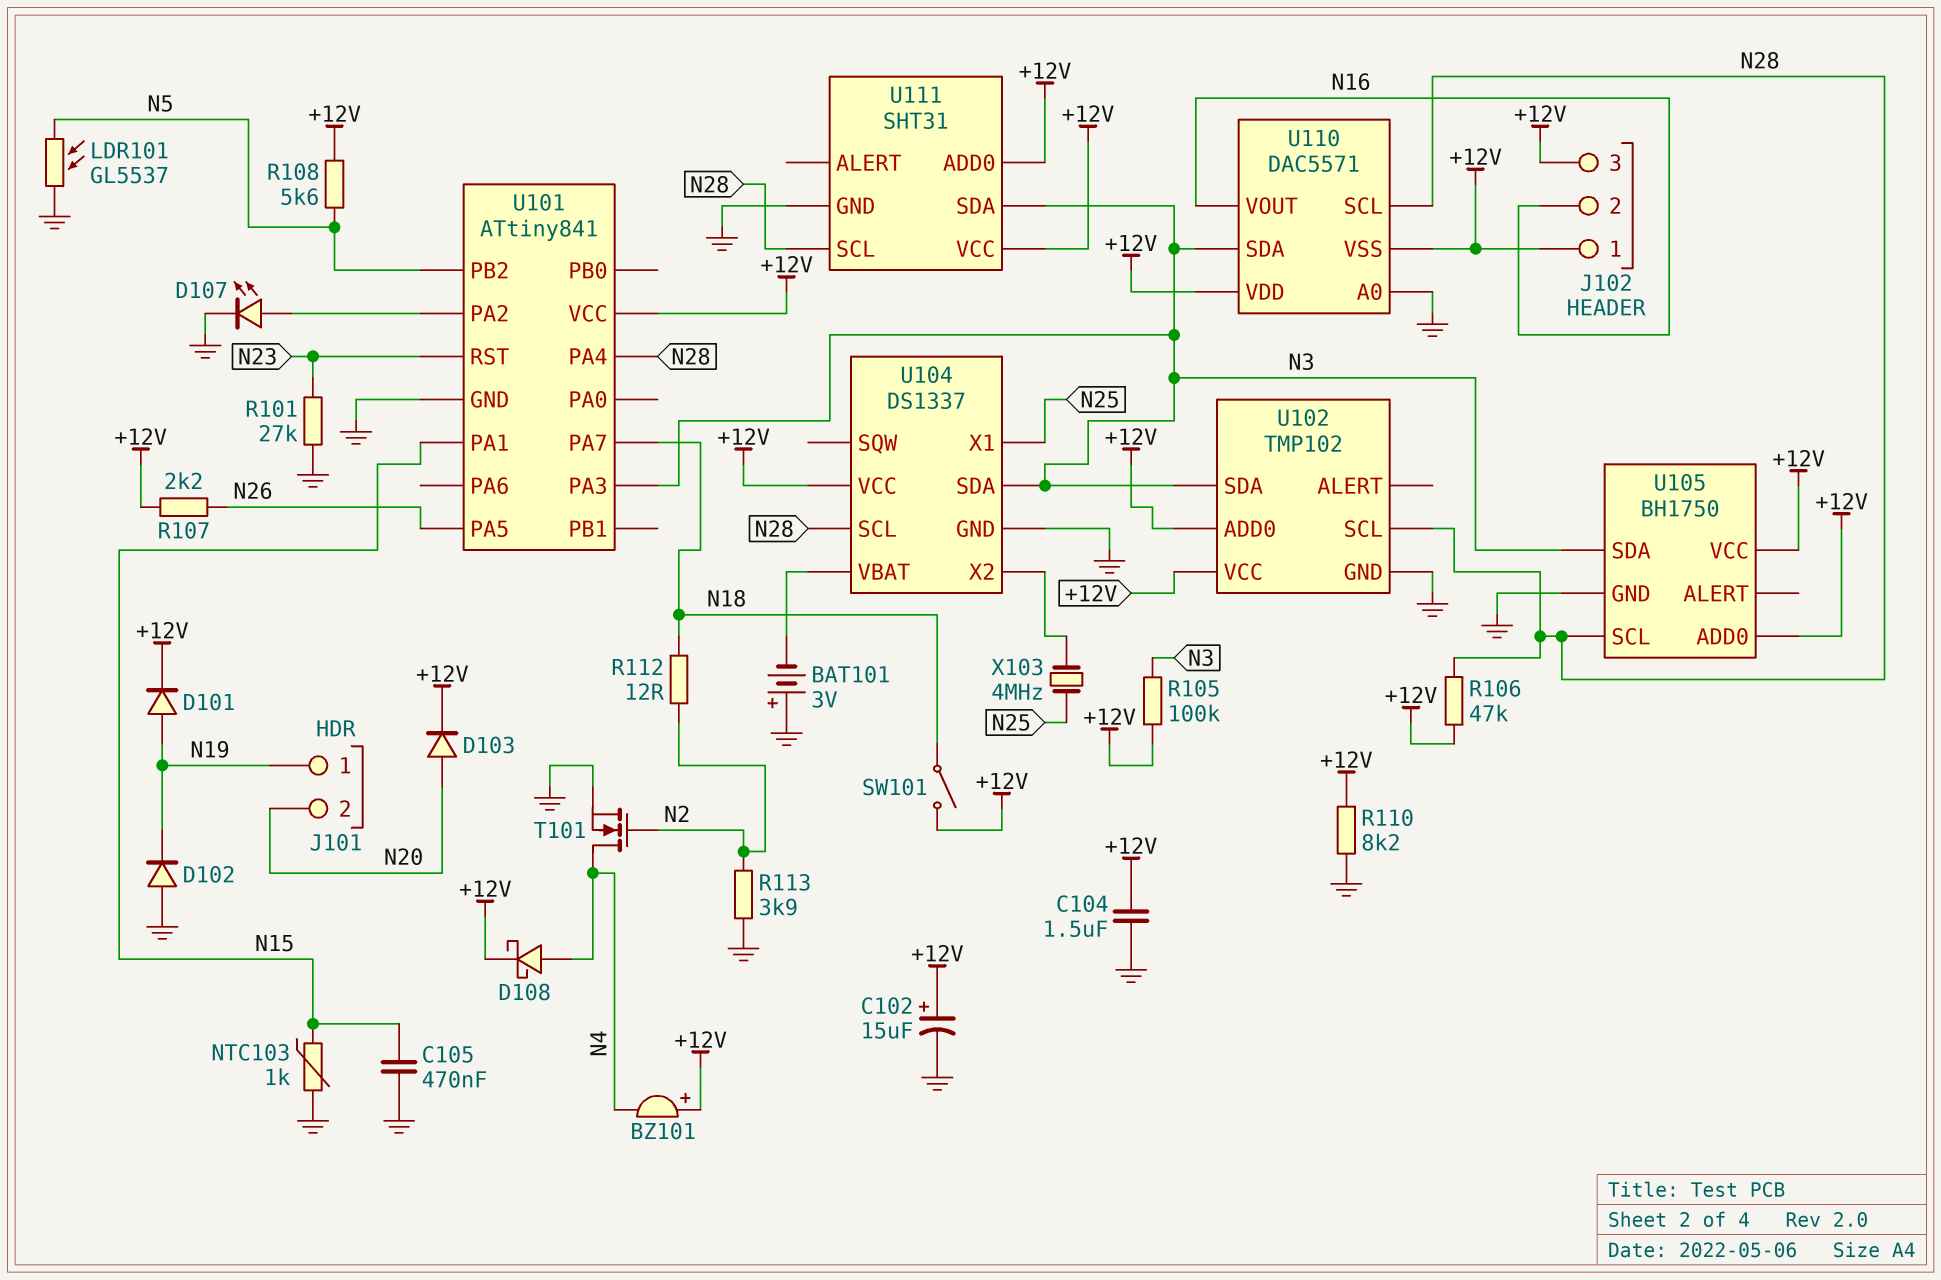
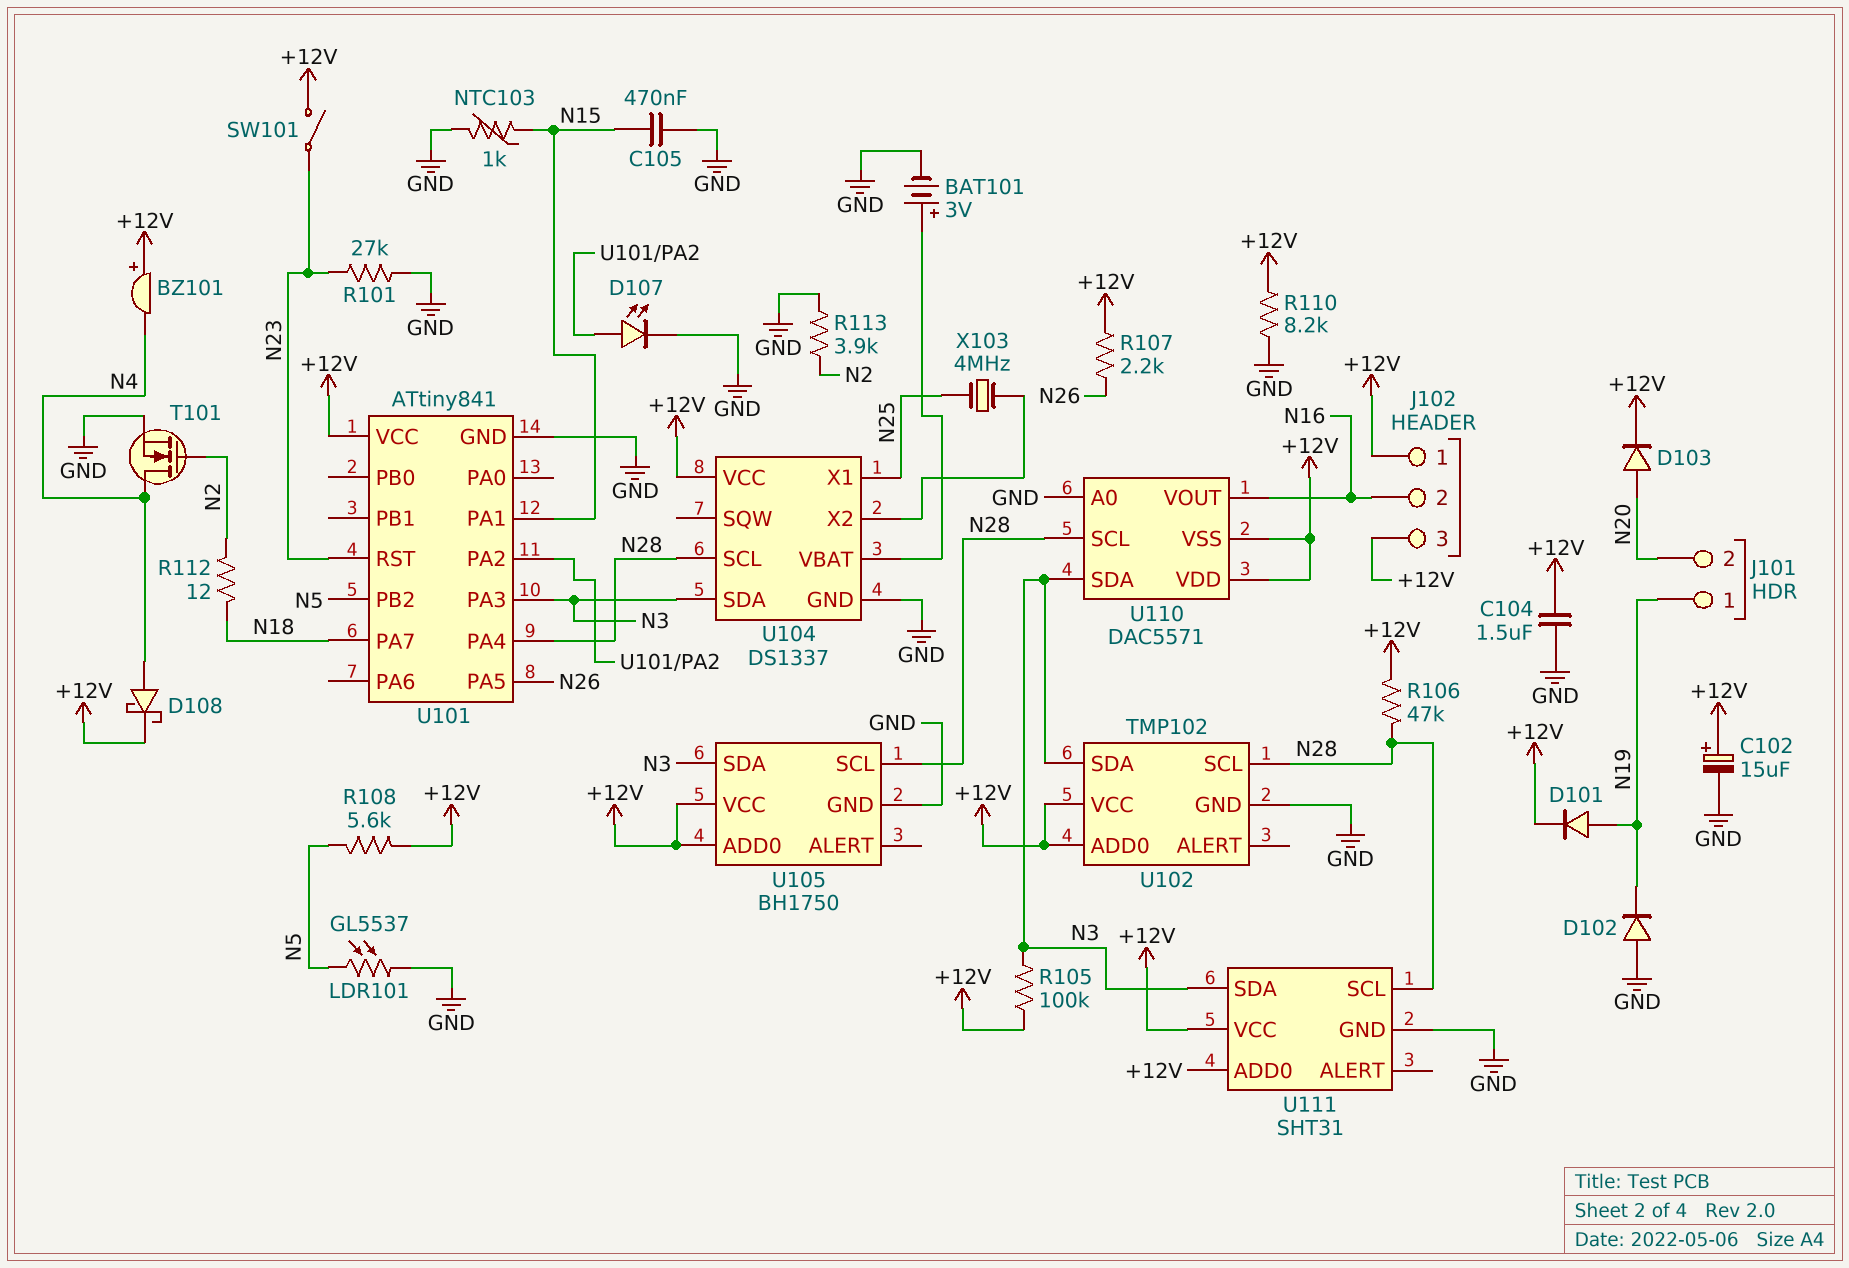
BAT101: 3V (plus GND, minus U104/VBAT) -> 3V (plus U104/VBAT, minus GND)
SW101: switch (+12V, N18) -> switch (+12V, N23)

